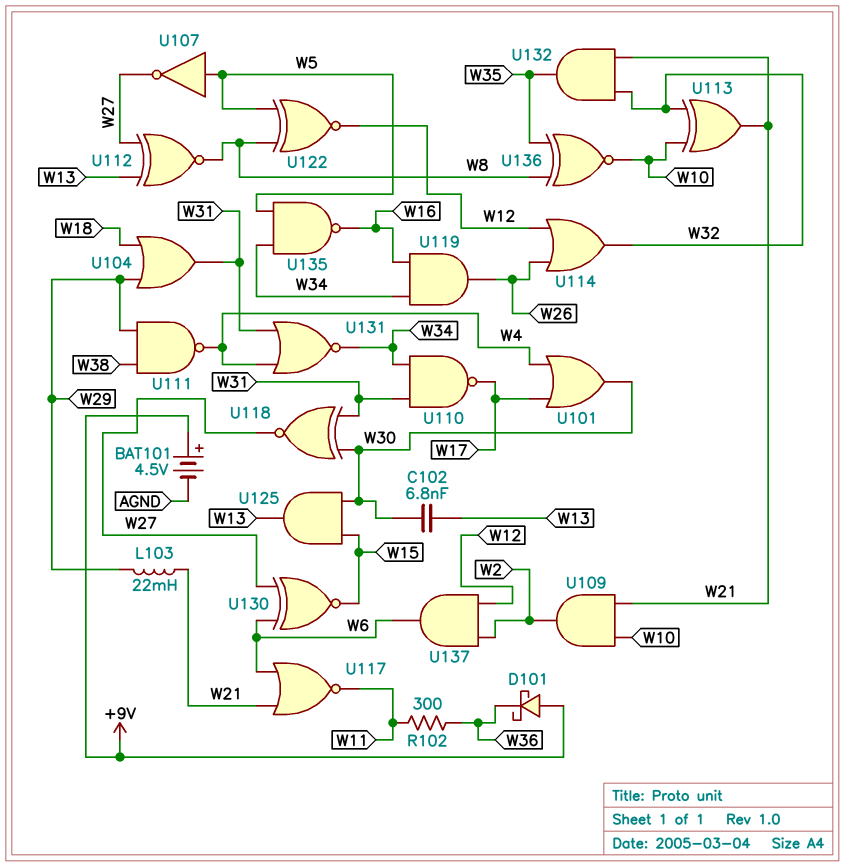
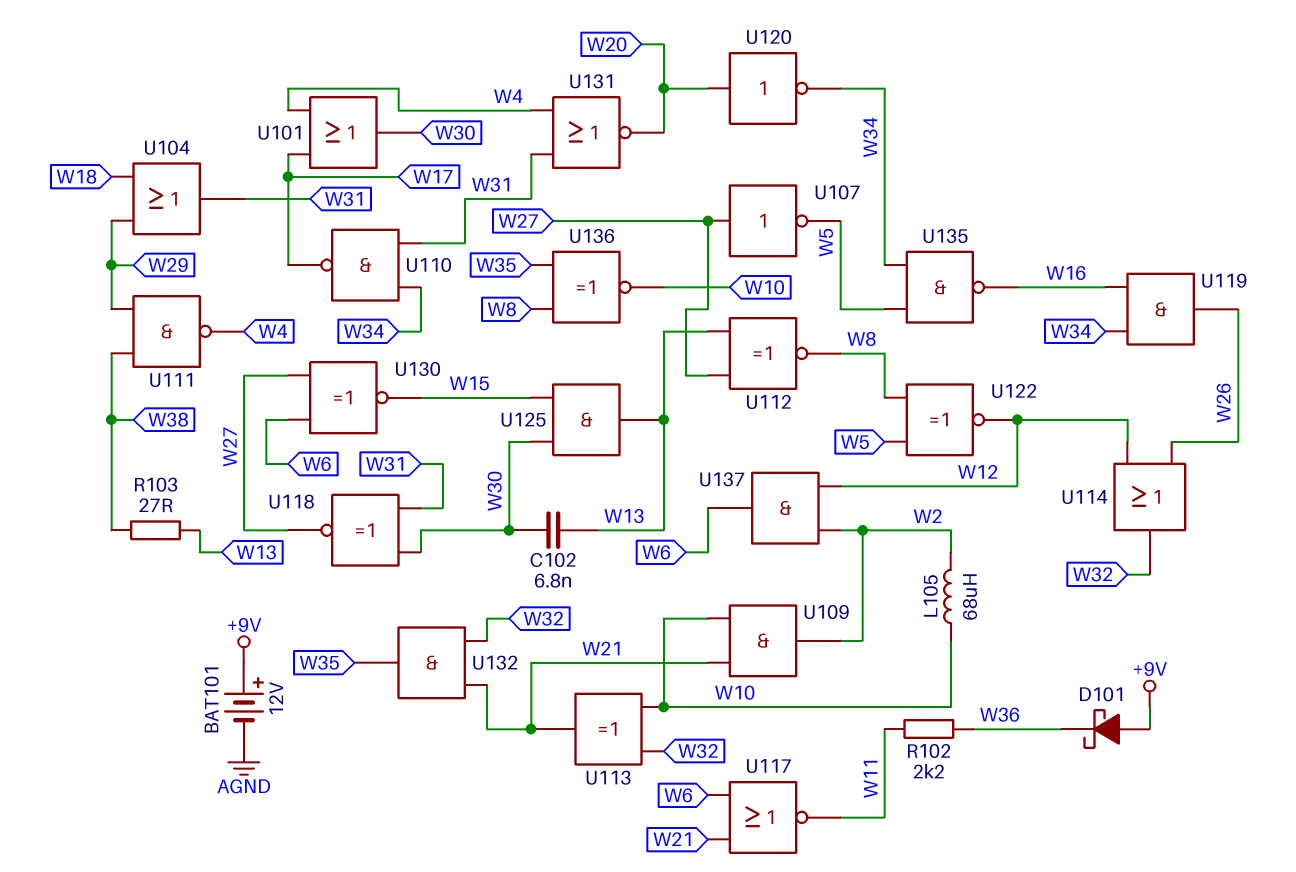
BAT101: 4.5V (plus +9V, minus AGND) -> 12V (plus +9V, minus AGND)
L103: 22mH (W21, W29) -> none
L105: none -> 68uH (W2, W10)
R102: 300 (W11, W36) -> 2.2k (W11, W36)
R103: none -> 27 (W13, W38)
U107: NOT (in W5, out W27) -> NOT (in W27, out W5)
U120: none -> NOT (in W20, out W34)
U131: NOR (in W4, in W31, out W34) -> NOR (in W4, in W31, out W20)

